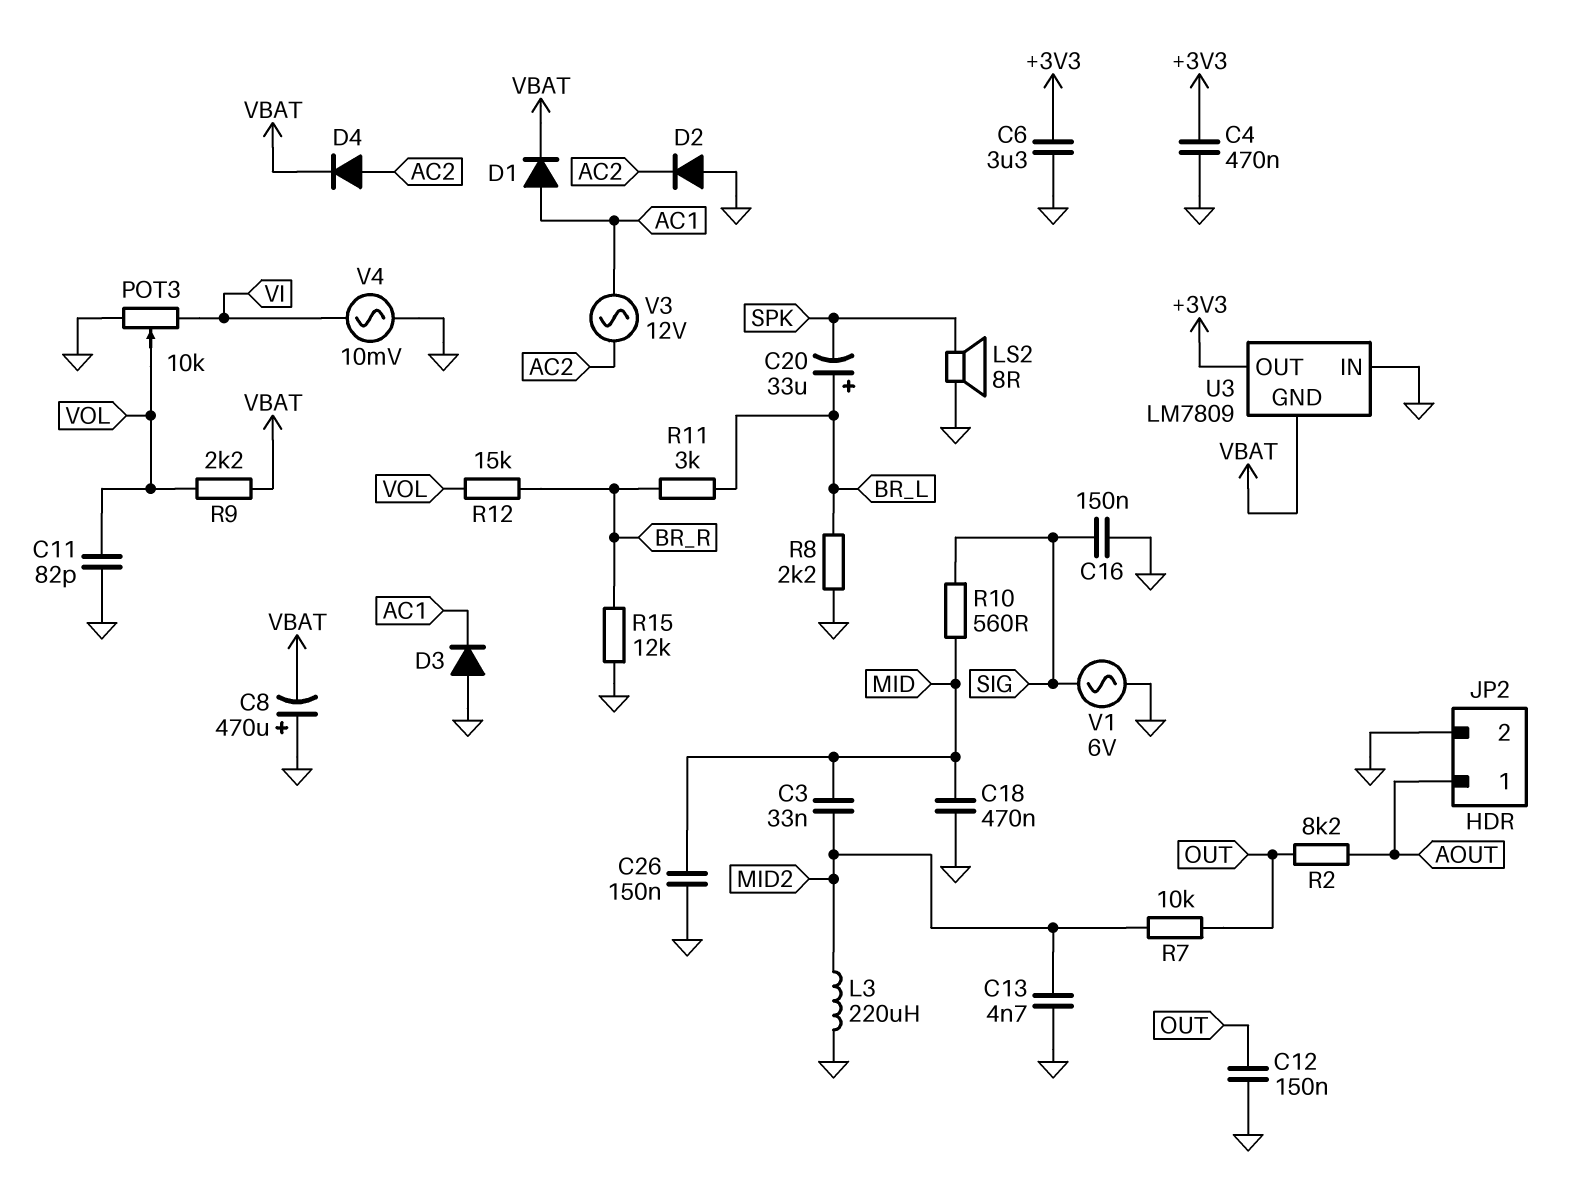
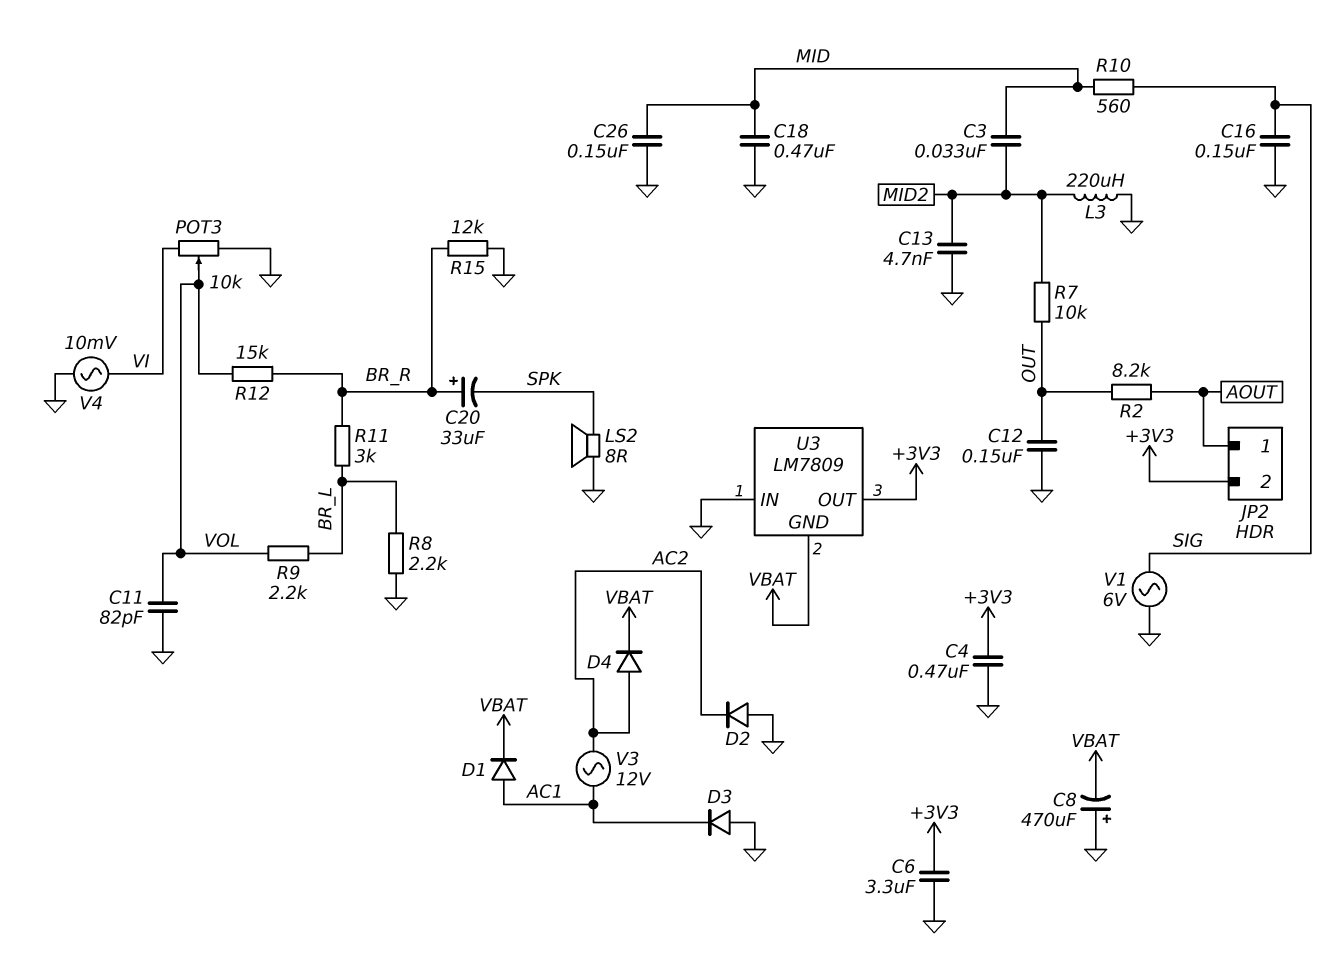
C20: 33uF (plus BR_L, minus SPK) -> 33uF (plus BR_R, minus SPK)
JP2 pin 2: GND -> +3V3
R9: 2.2k (VBAT, VOL) -> 2.2k (BR_L, VOL)

